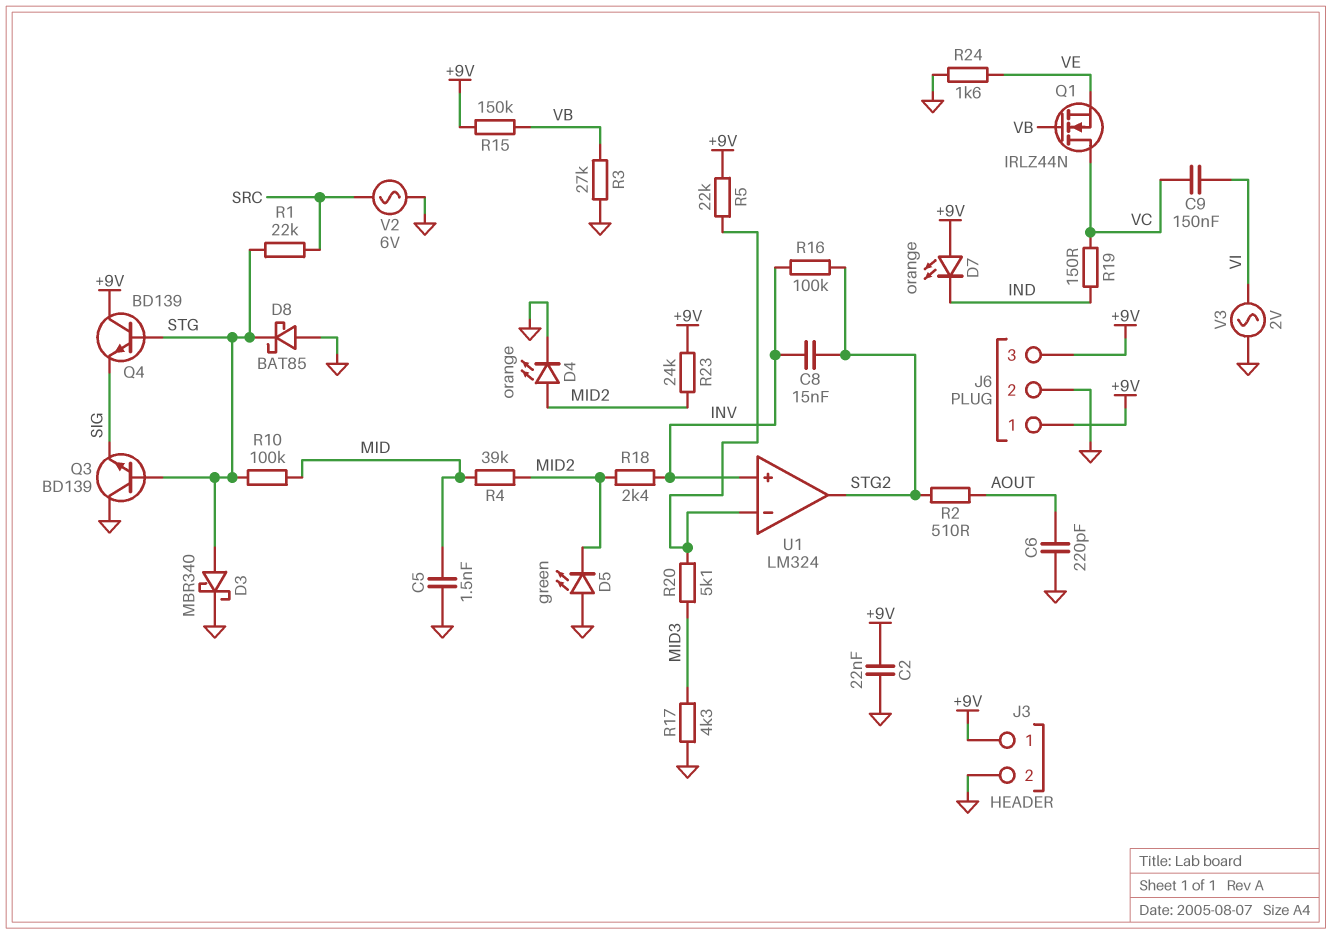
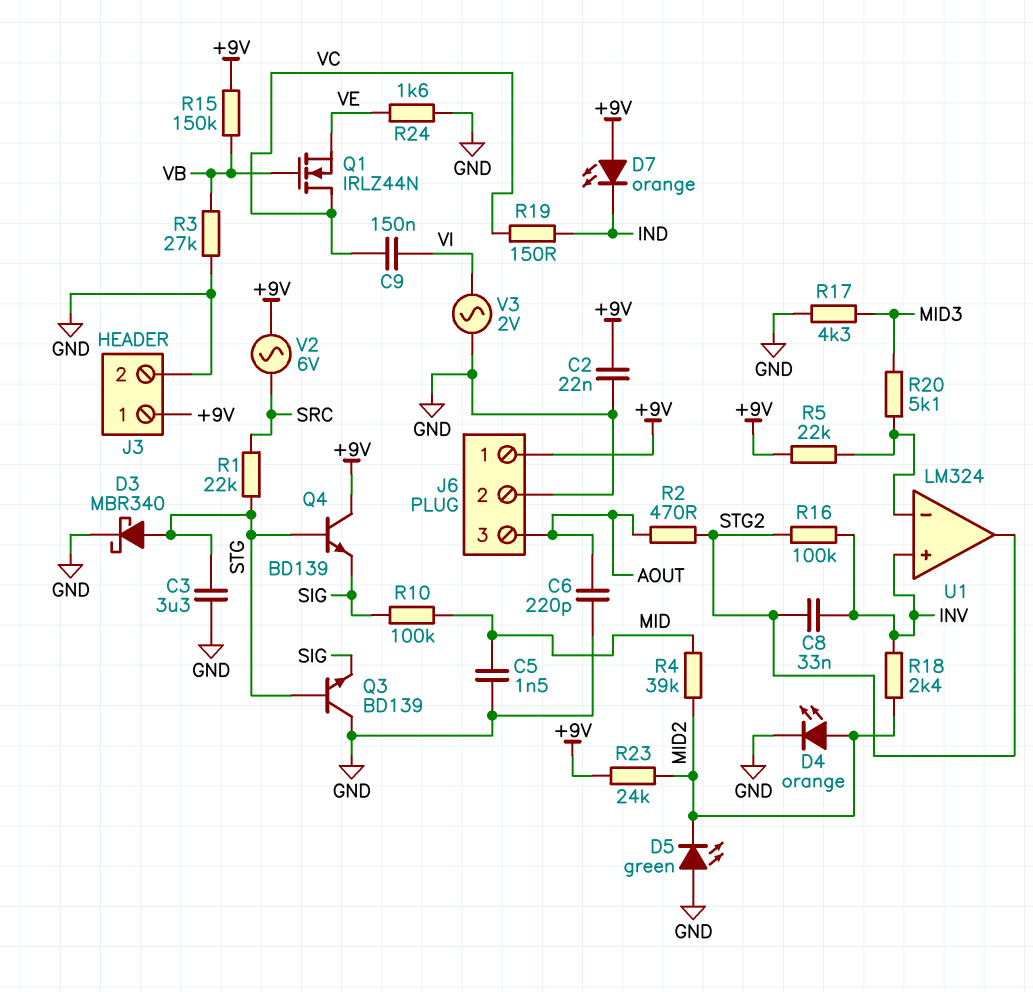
C3: none -> 3.3uF (GND, STG)
C8: 15nF (INV, STG2) -> 33nF (INV, STG2)
D8: schottky BAT85 (A GND, K STG) -> none
J6 pin 3: +9V -> AOUT
R2: 510 (AOUT, STG2) -> 470 (AOUT, STG2)
R10: 100k (MID, STG) -> 100k (MID, SIG)
V2: AC 6V (GND, SRC) -> AC 6V (+9V, SRC)

